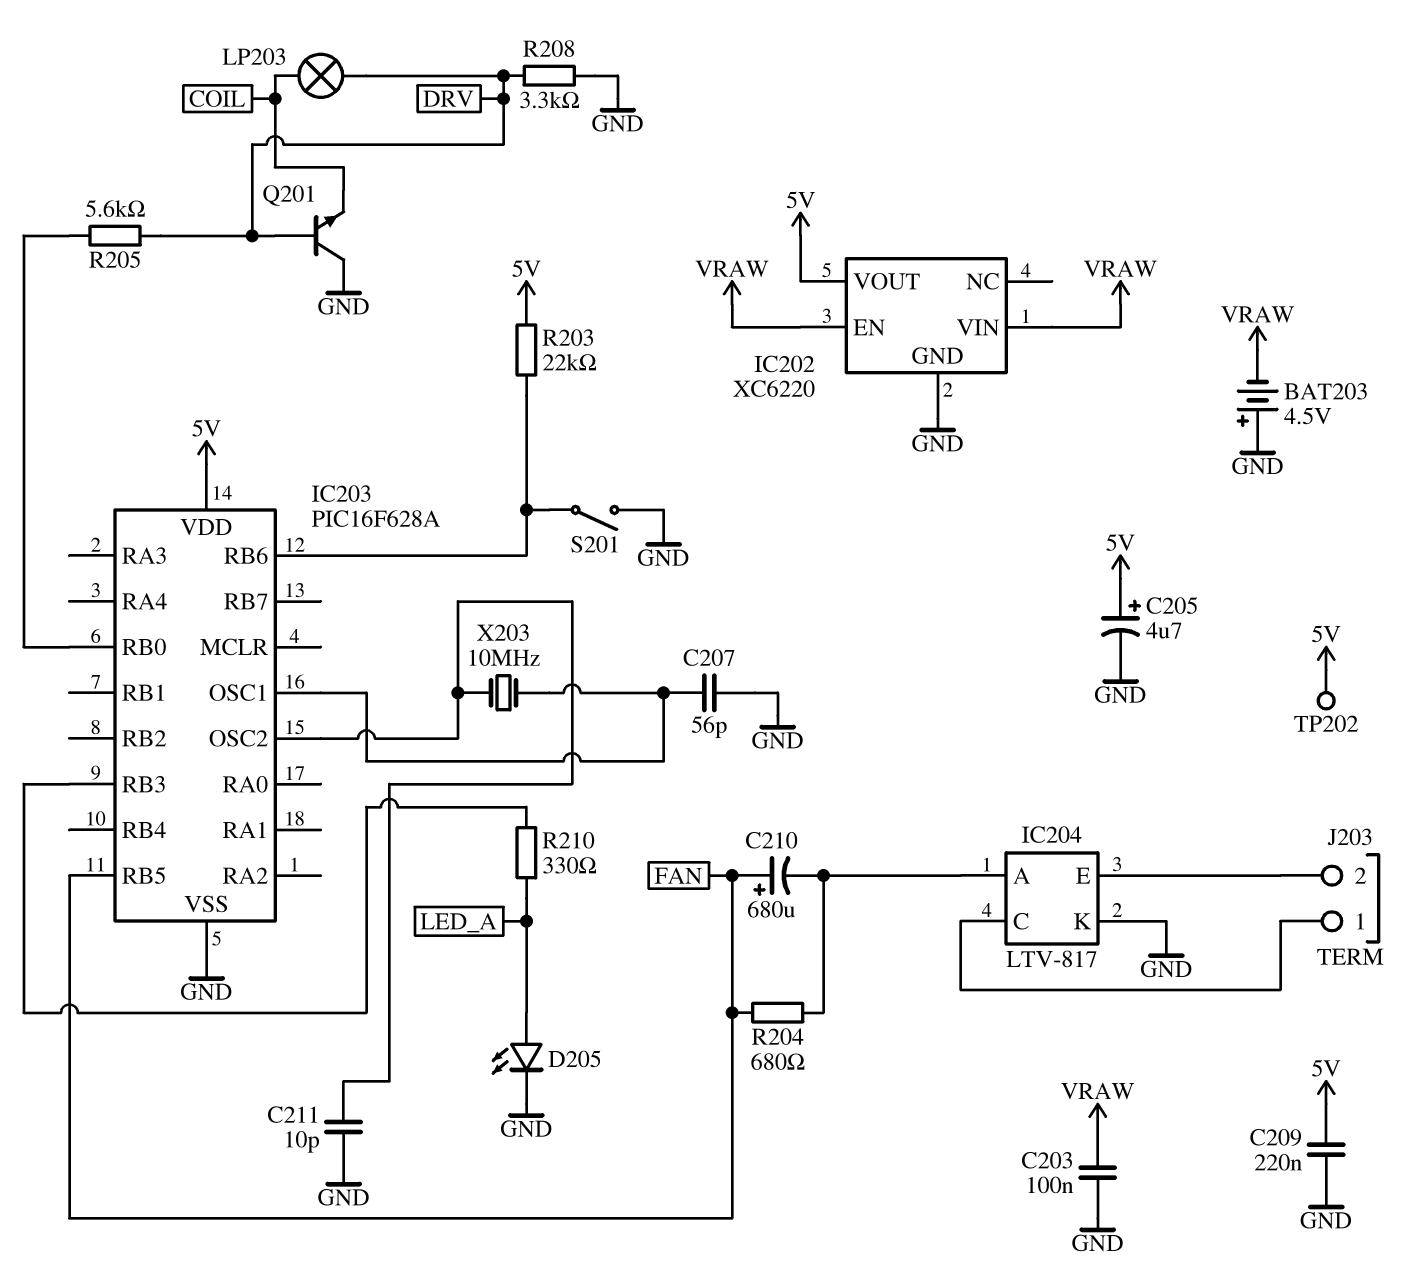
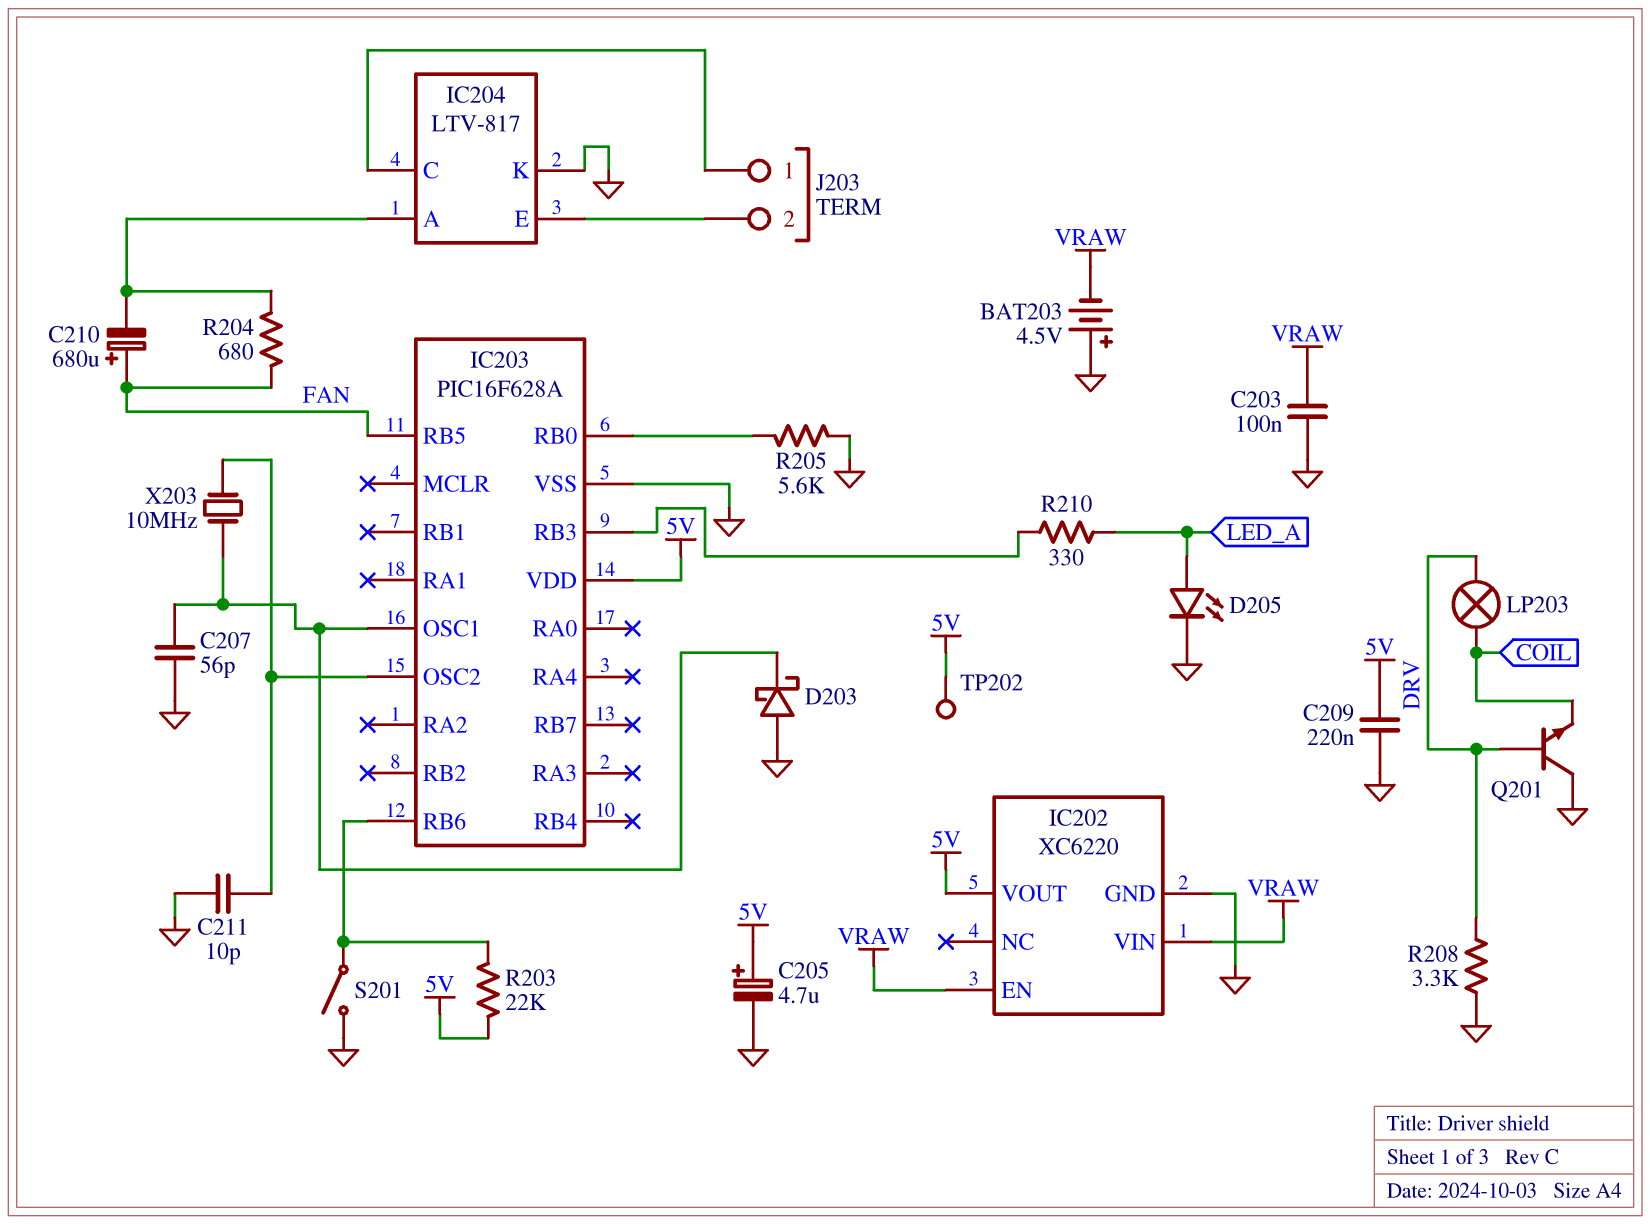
D203: none -> schottky (A GND, K IC203/OSC1)
R205: 5.6k (DRV, IC203/RB0) -> 5.6k (GND, IC203/RB0)

